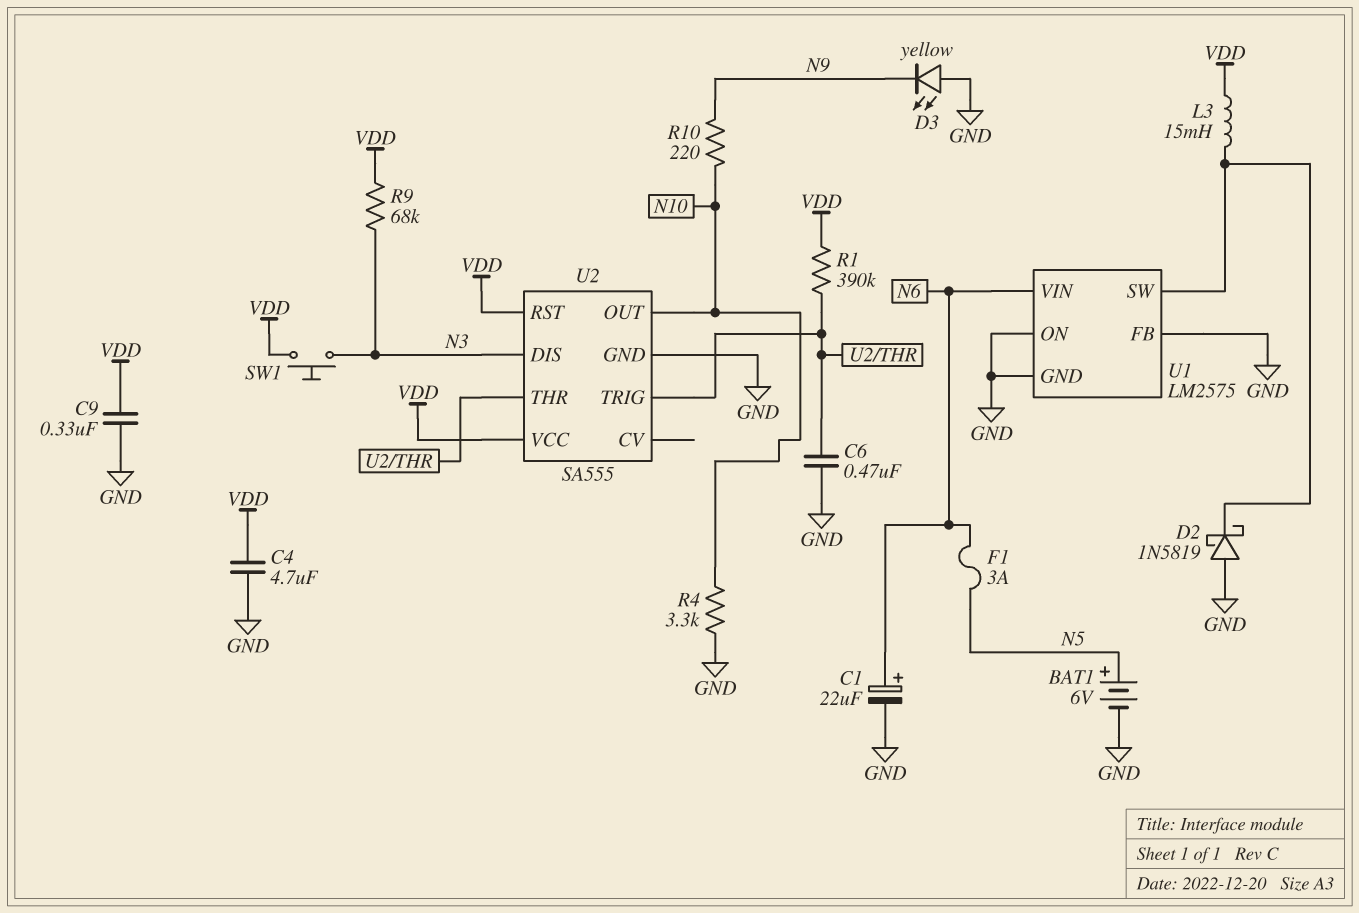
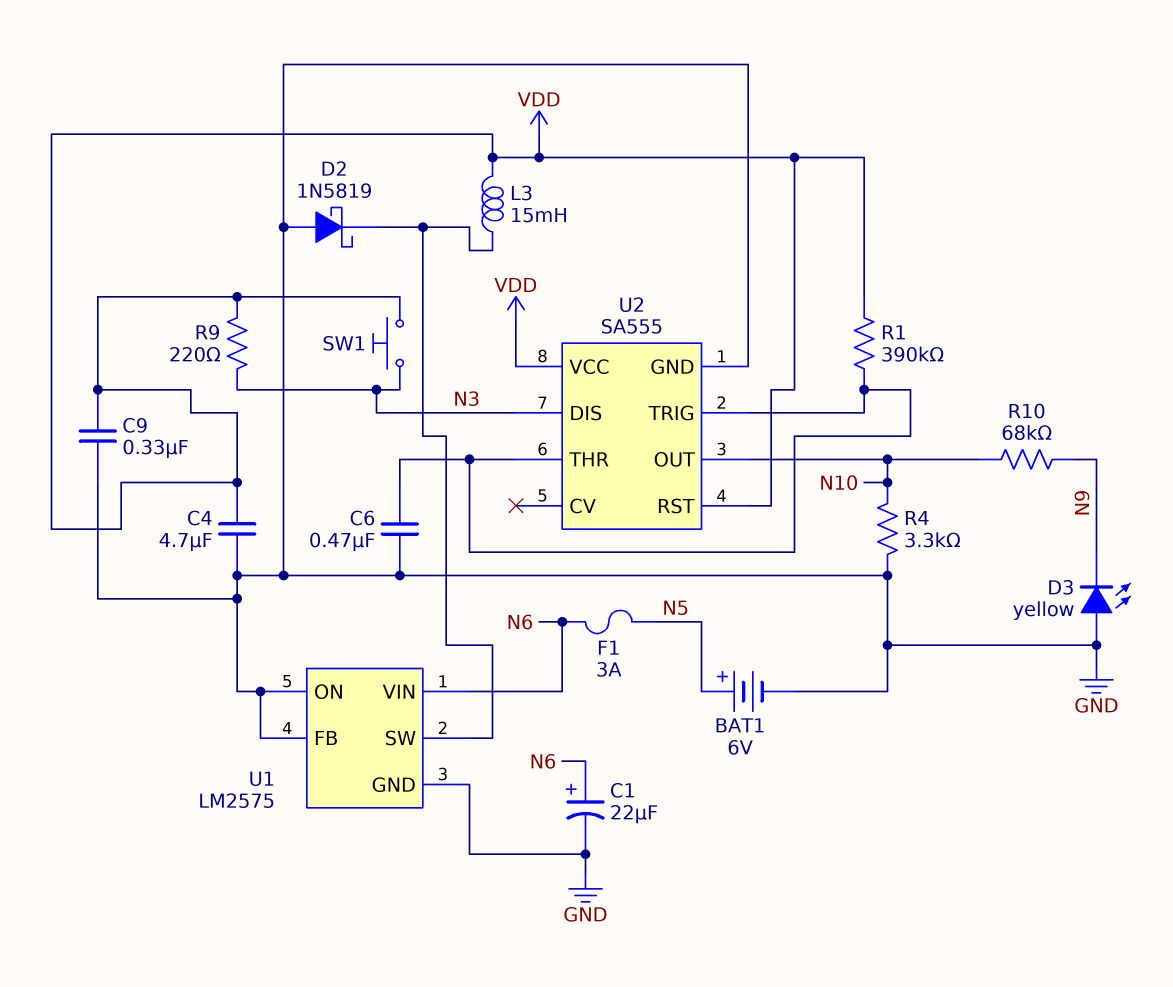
R9: 68k (N3, VDD) -> 220 (N3, VDD)
R10: 220 (N9, N10) -> 68k (N9, N10)

